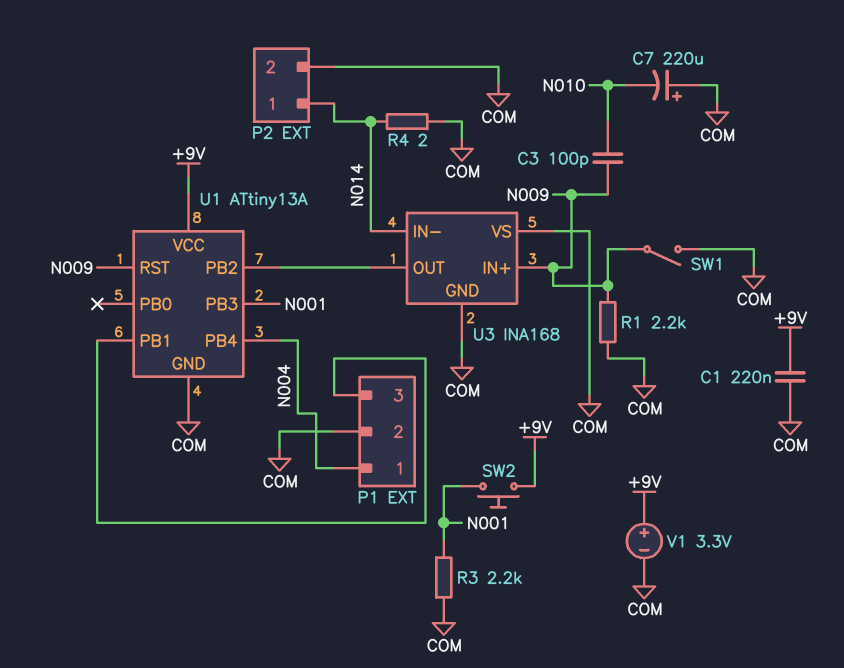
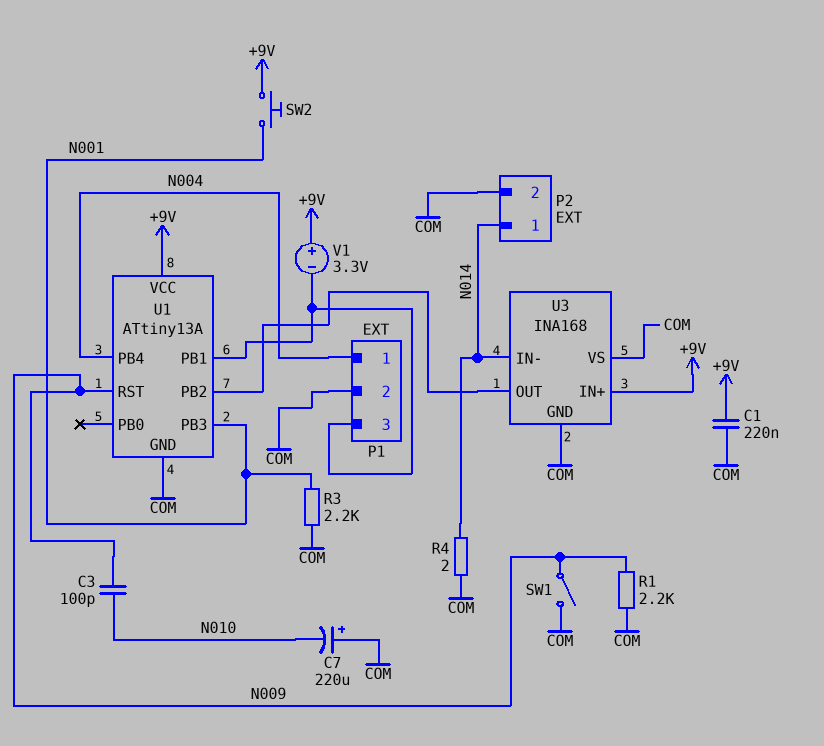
U3 pin IN+: N009 -> +9V
V1: 3.3V (plus +9V, minus COM) -> 3.3V (plus +9V, minus P1/3)

